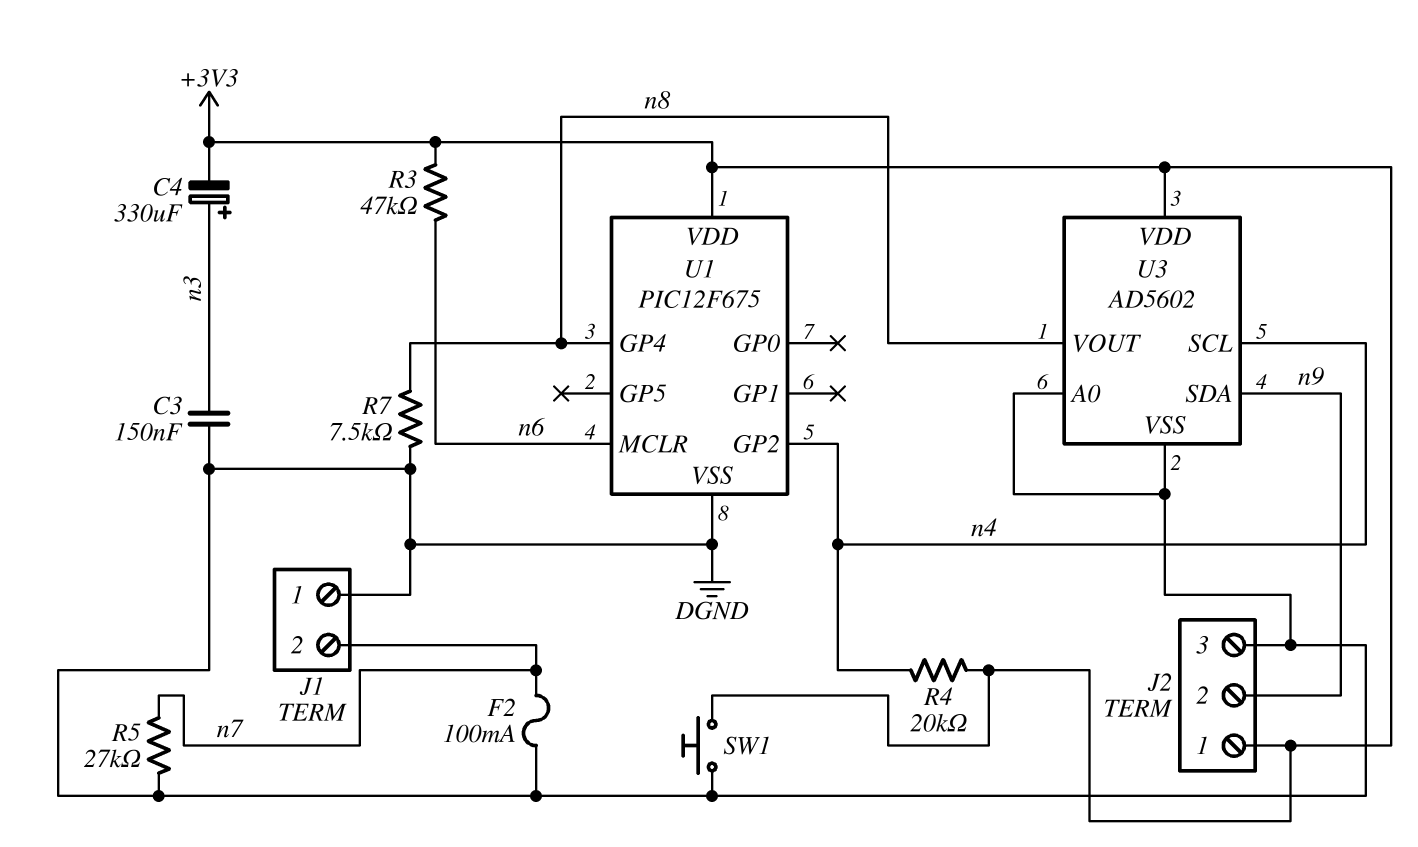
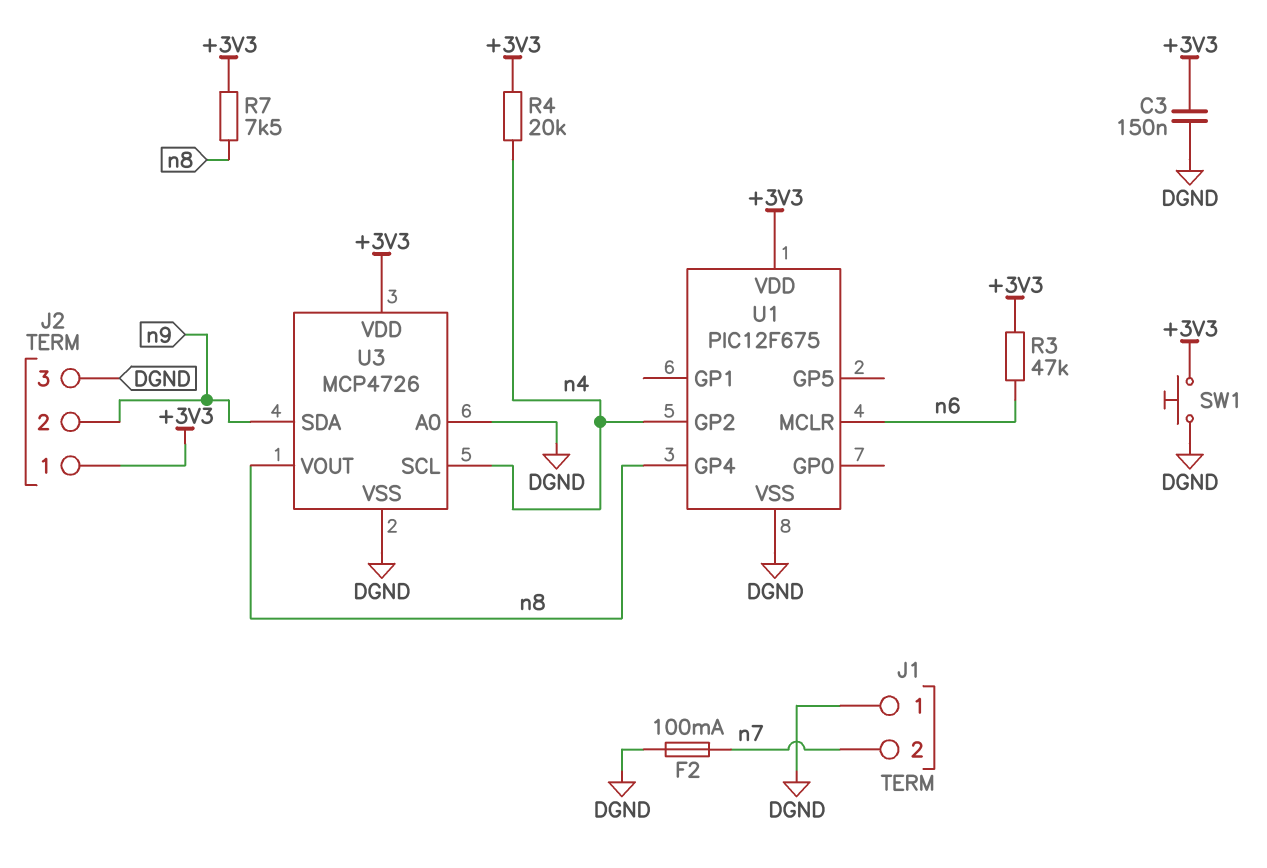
C3: 150nF (DGND, n3) -> 150nF (+3V3, DGND)
C4: 330uF (plus n3, minus +3V3) -> none
R5: 27k (DGND, n7) -> none
R7: 7.5k (DGND, n8) -> 7.5k (+3V3, n8)
U3: AD5602 -> MCP4726

